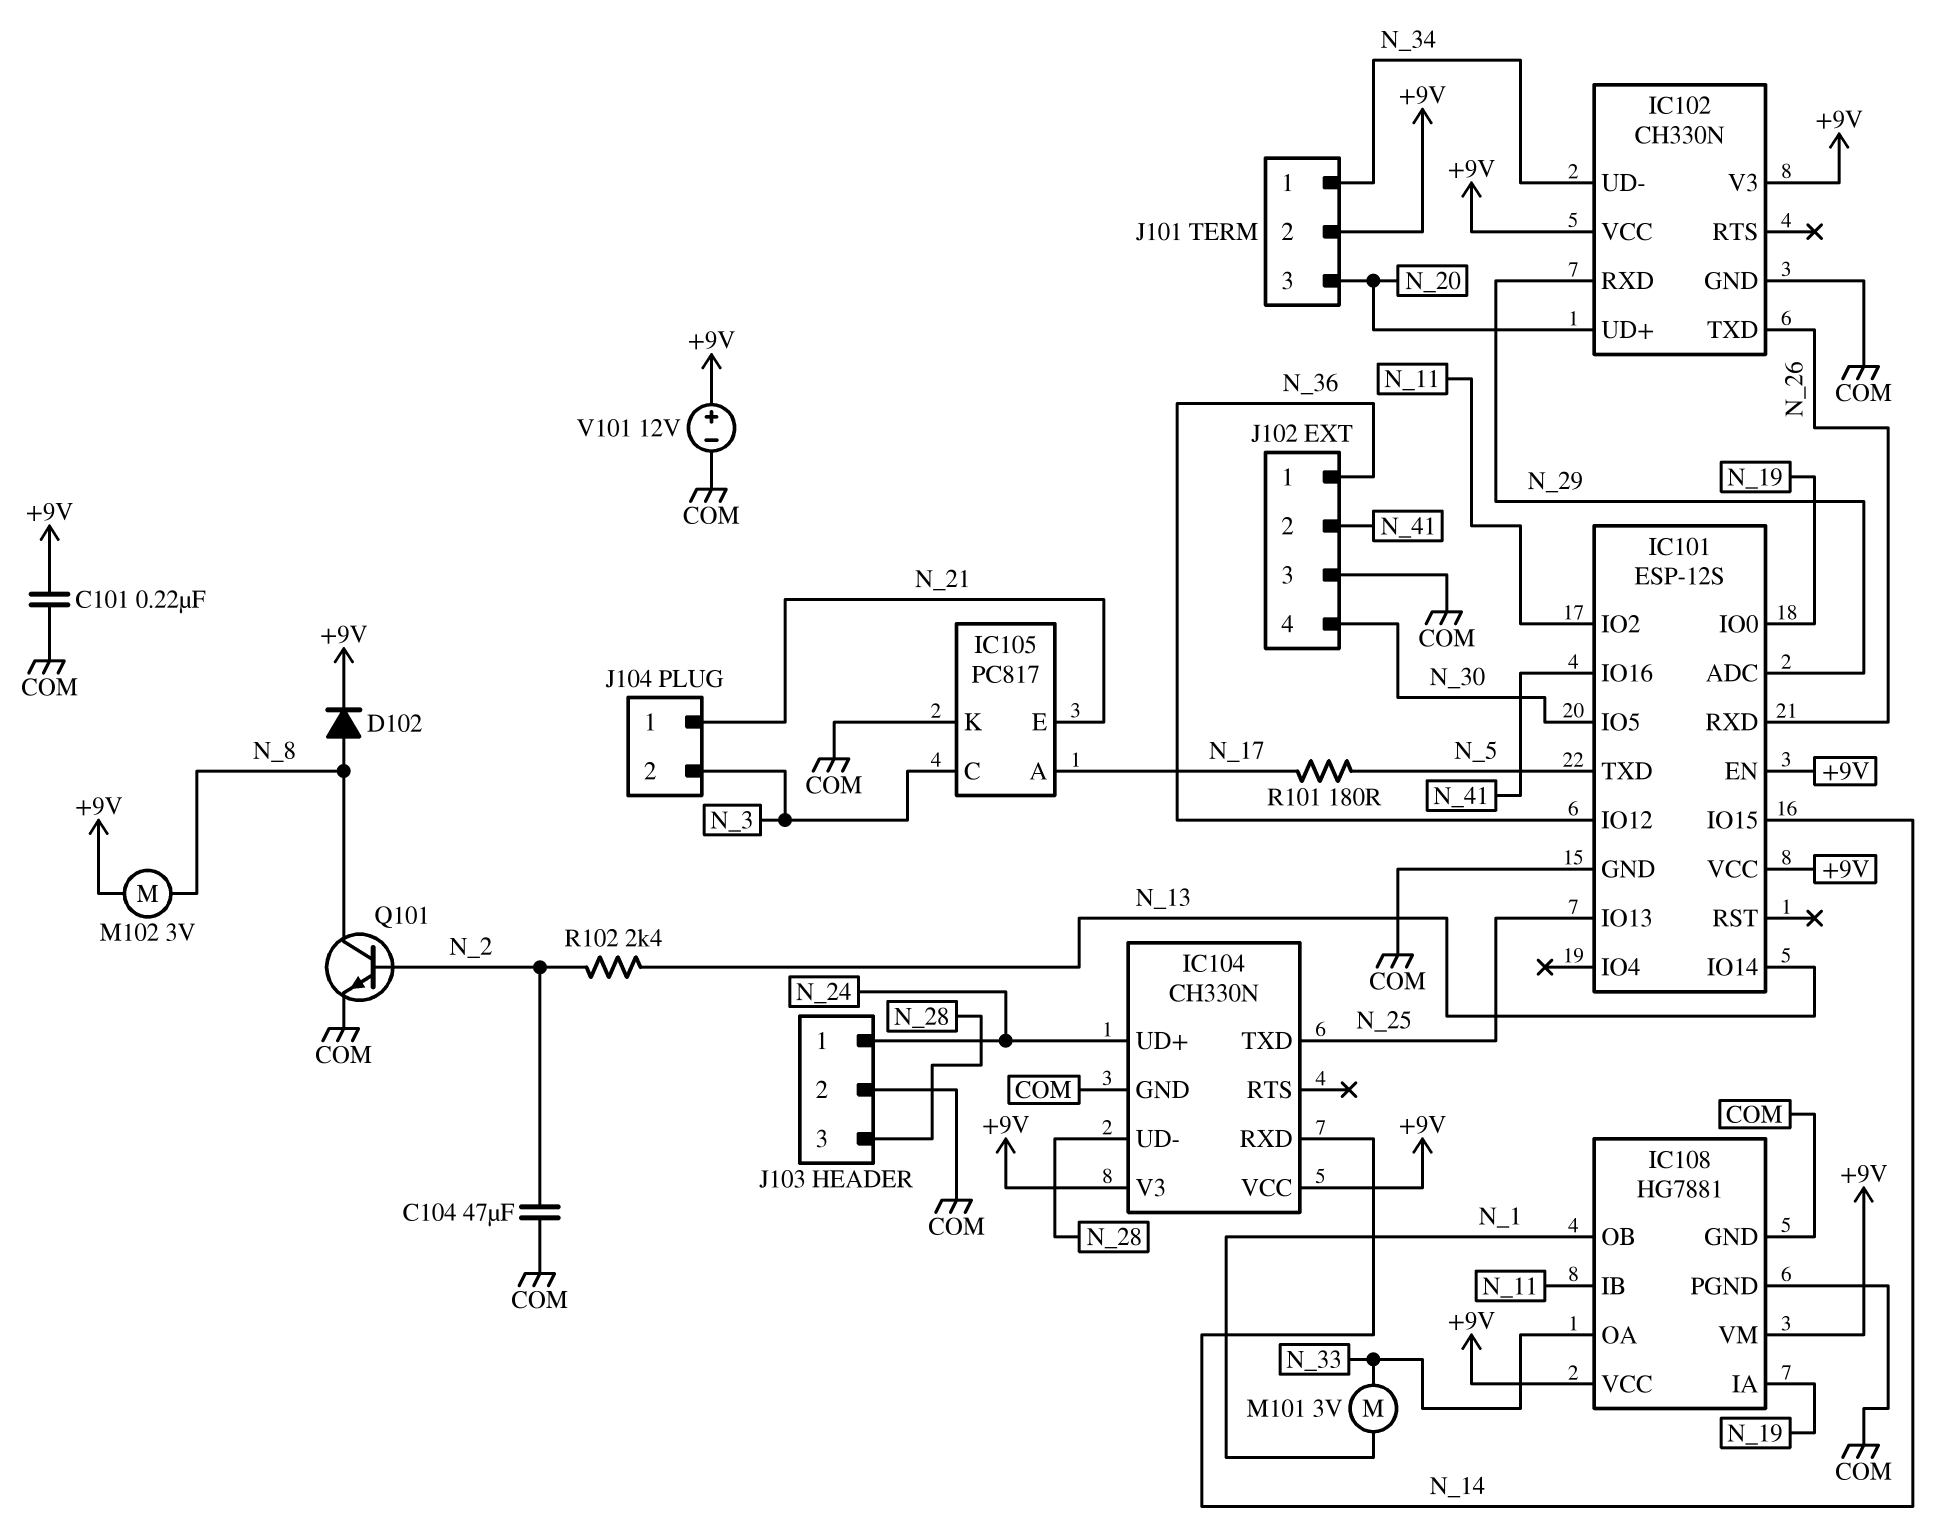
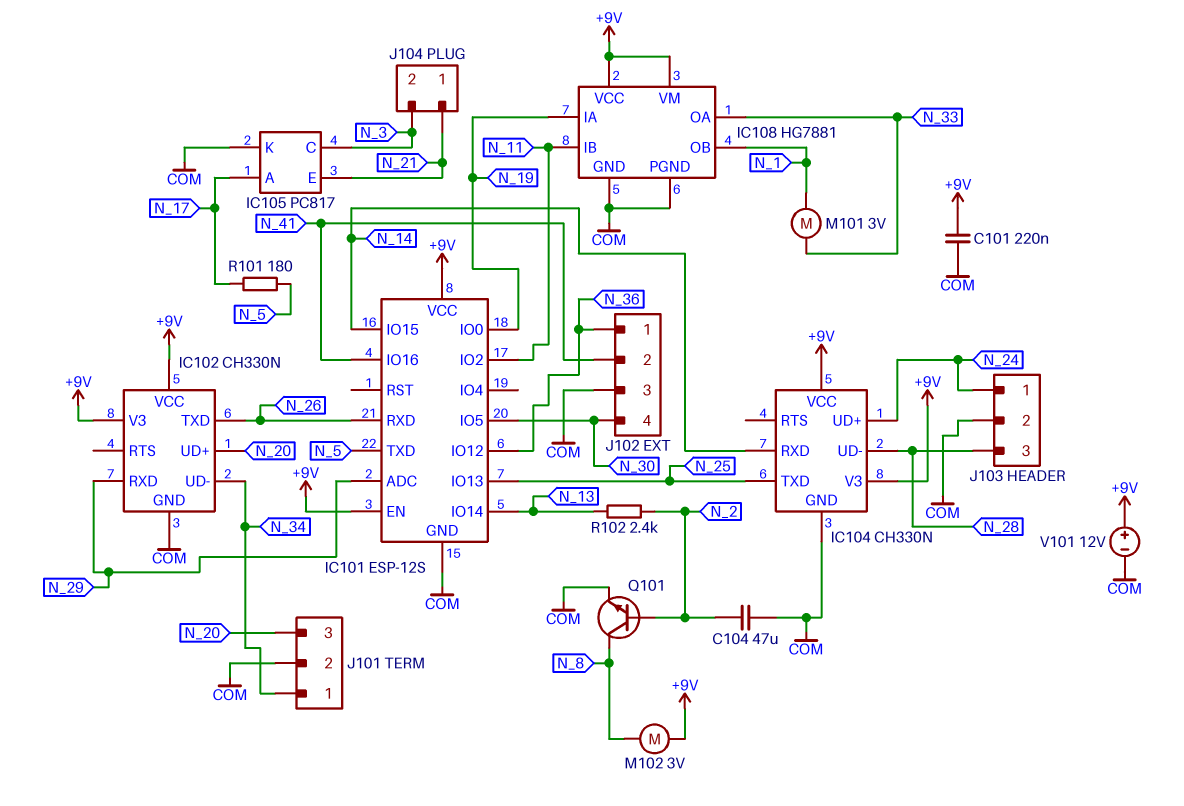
D102: diode (A N_8, K +9V) -> none
J101 pin 2: +9V -> COM

